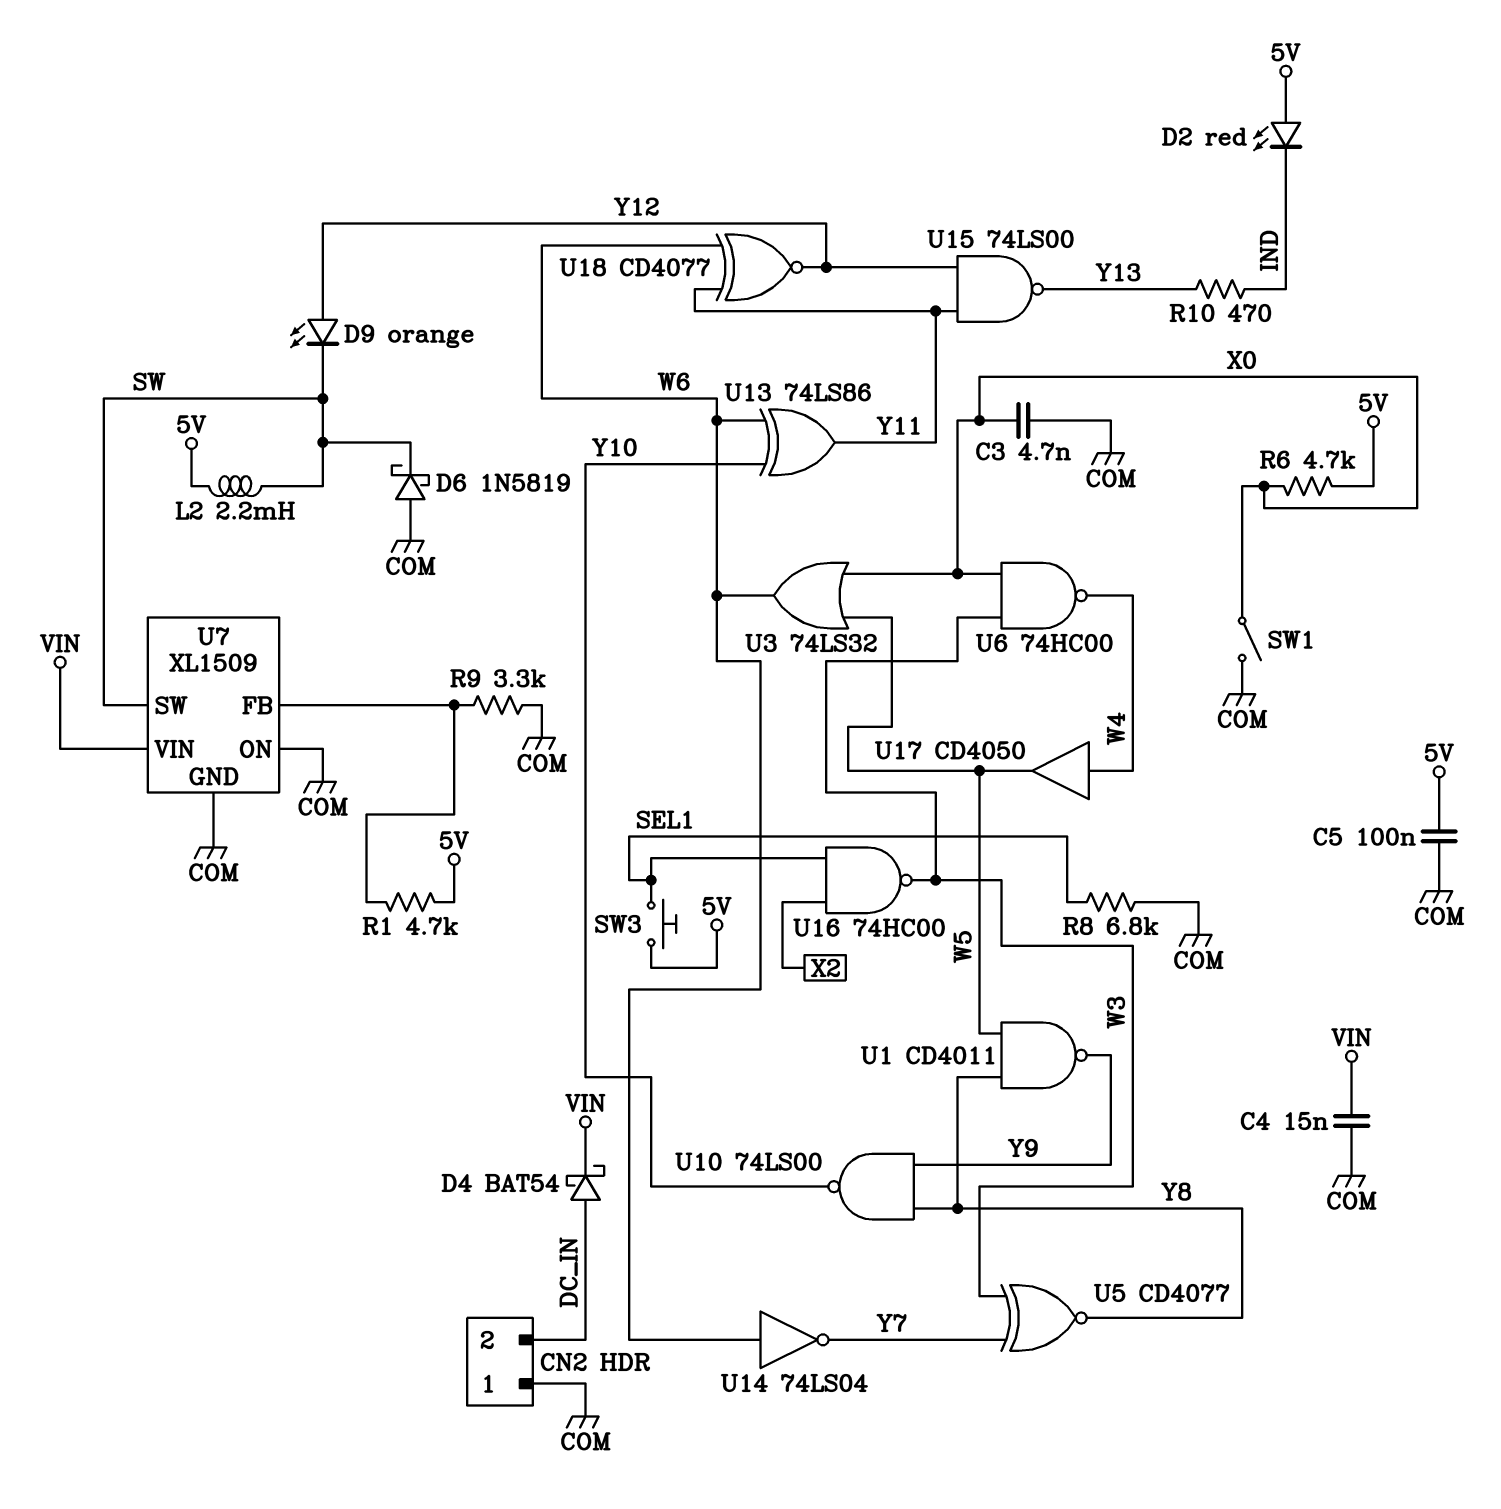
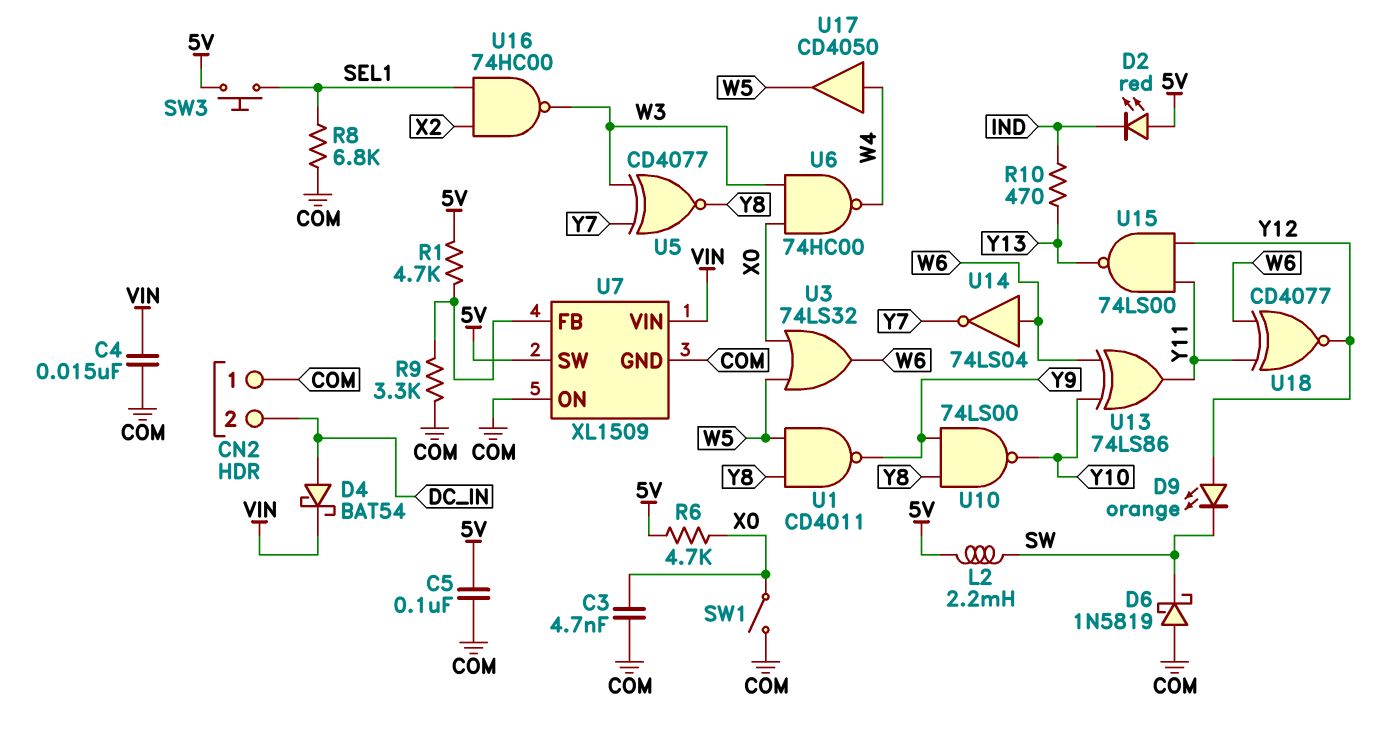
U7 pin SW: SW -> 5V

